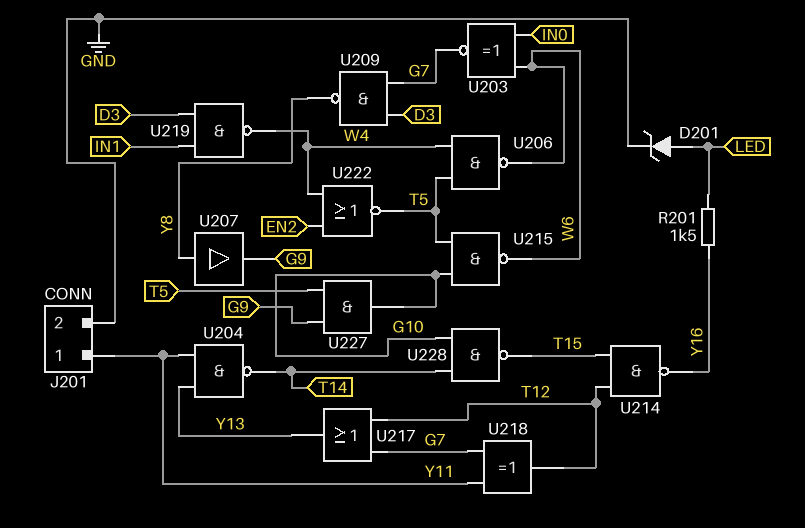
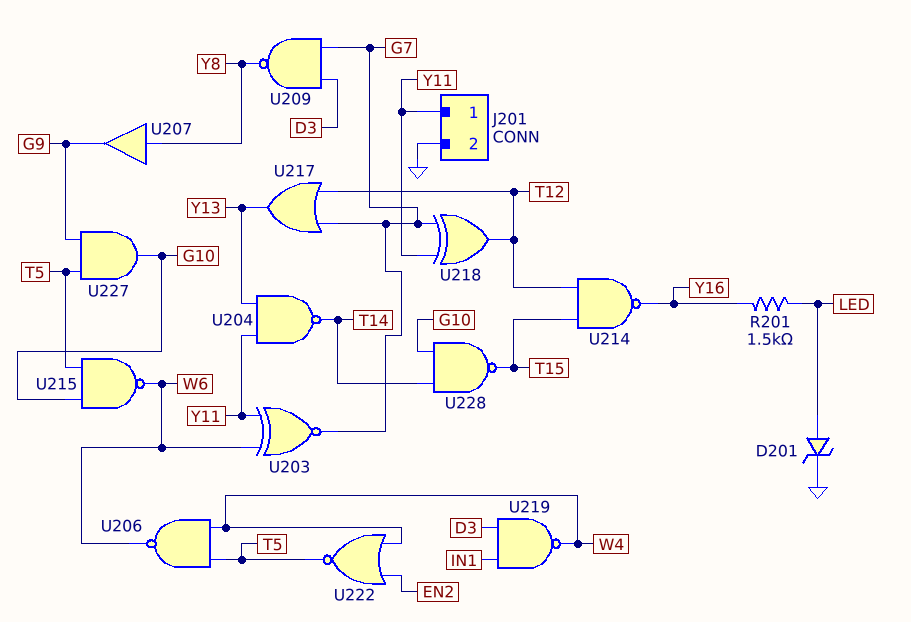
U203: XNOR (in IN0, in W6, out G7) -> XNOR (in W6, in Y11, out G7)

